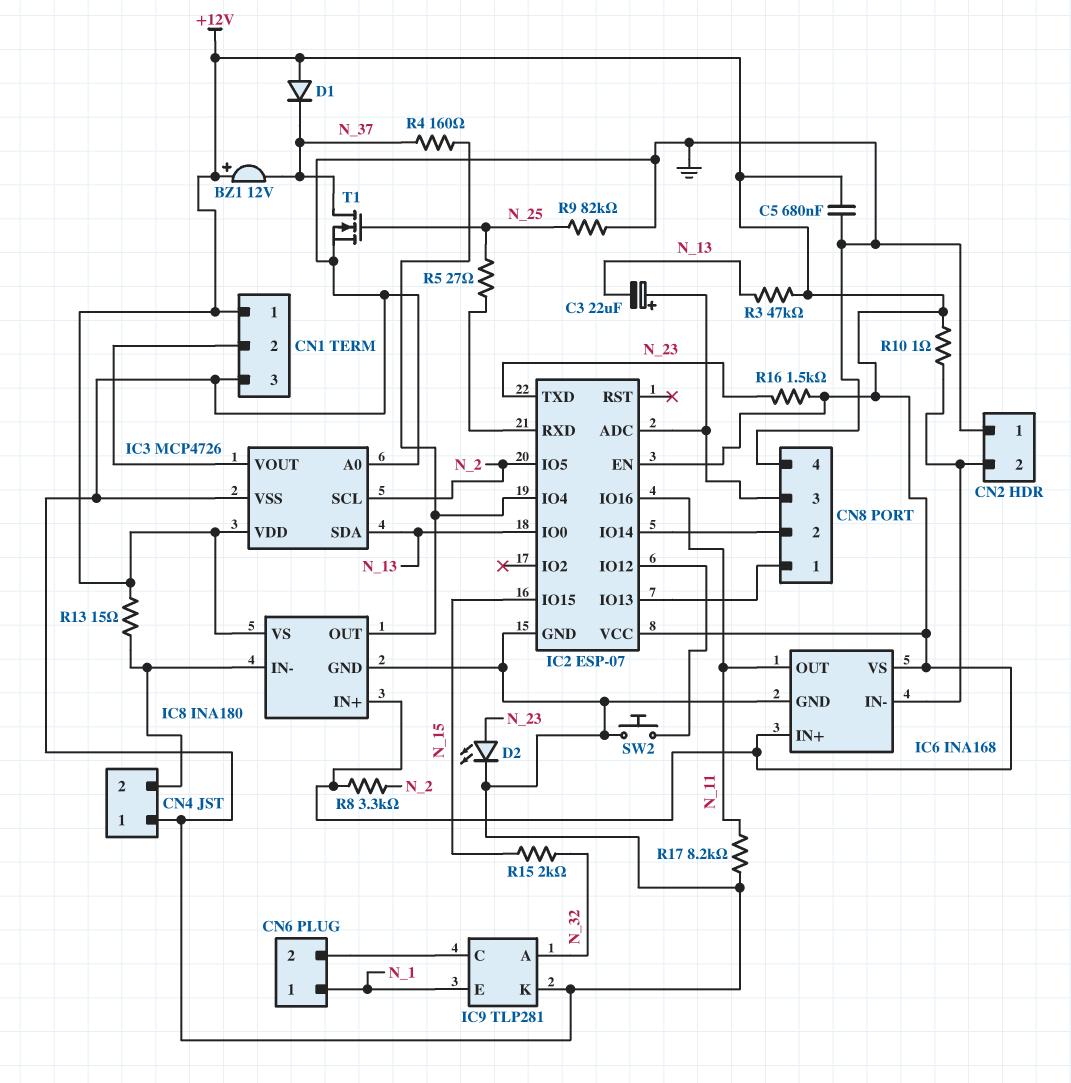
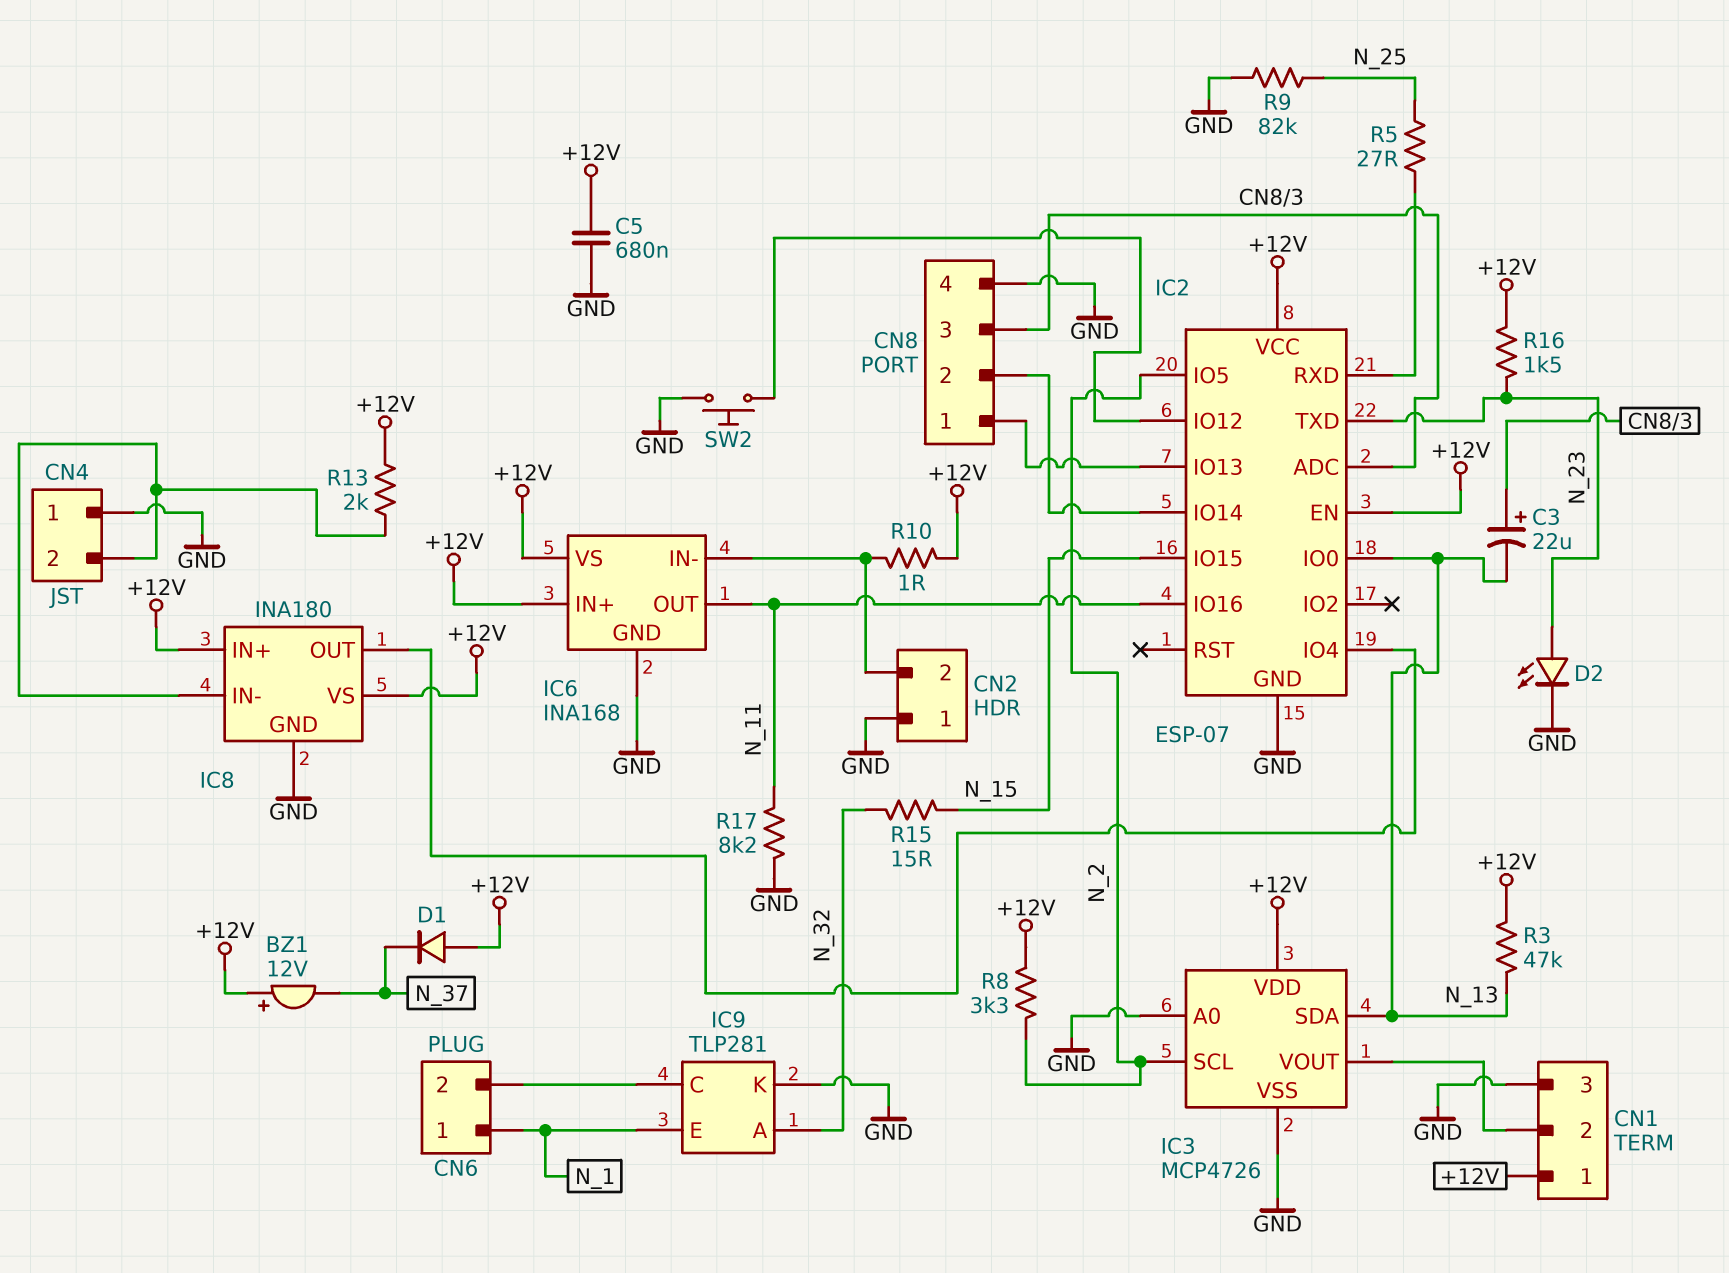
R4: 160 (IC2/IO4, N_37) -> none
R13: 15 (+12V, CN4/2) -> 2k (+12V, CN4/2)
R15: 2k (N_15, N_32) -> 15 (N_15, N_32)
T1: NMOS (G N_25, D N_37, S GND) -> none

